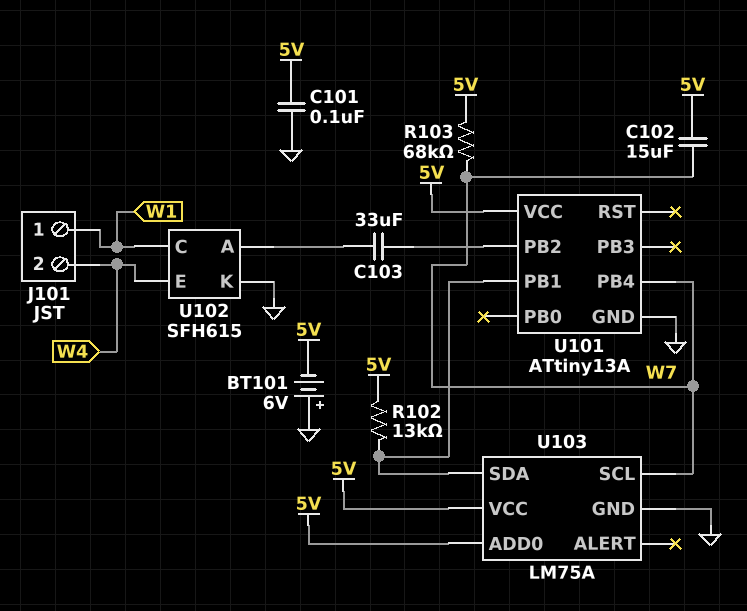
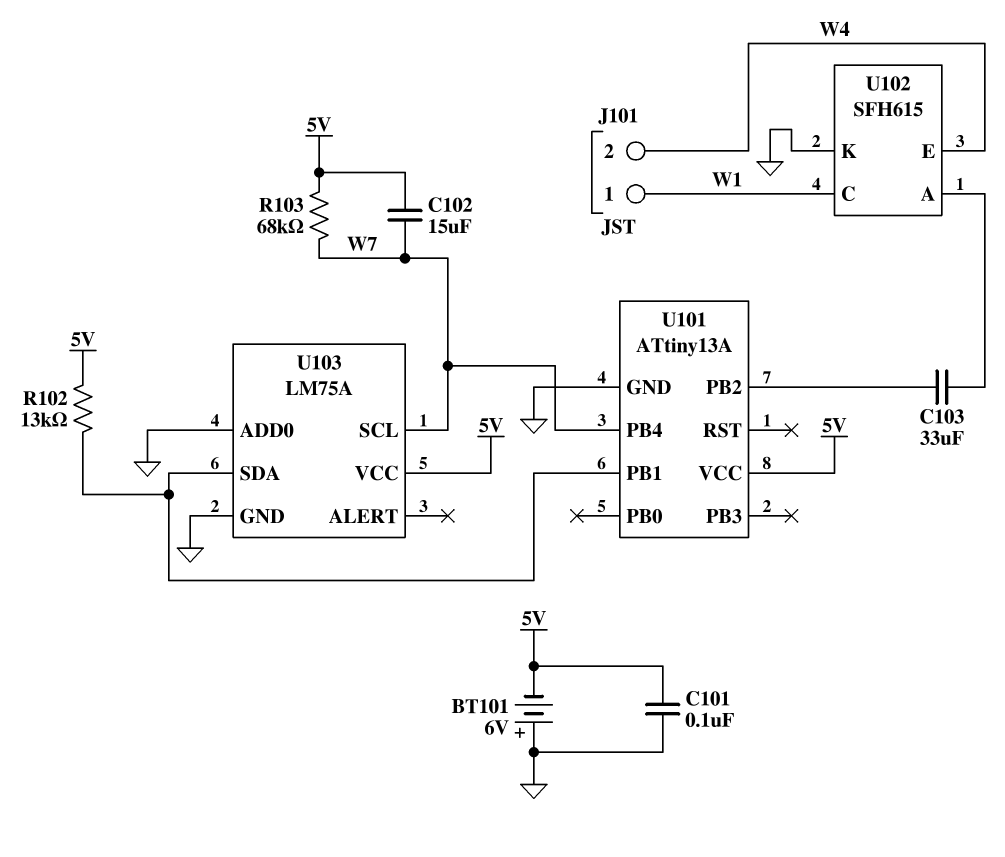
U103 pin ADD0: 5V -> GND

